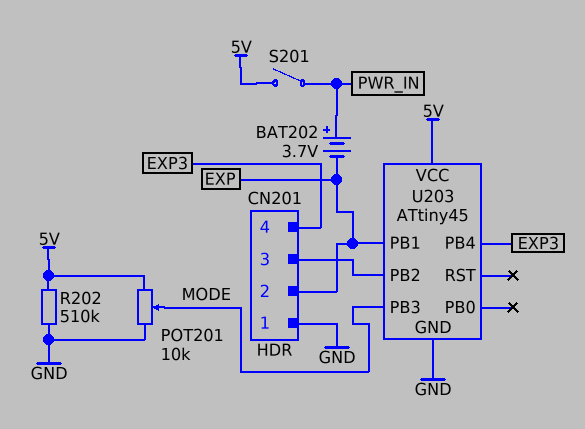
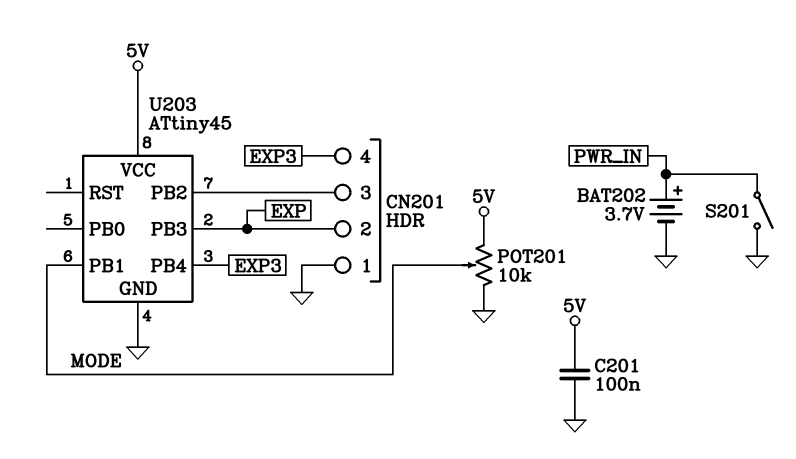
BAT202: 3.7V (plus PWR_IN, minus EXP) -> 3.7V (plus PWR_IN, minus GND)
C201: none -> 100nF (5V, GND)
R202: 510k (5V, GND) -> none
S201: switch (5V, PWR_IN) -> switch (GND, PWR_IN)
U203 pin PB1: EXP -> MODE
U203 pin PB3: MODE -> EXP

